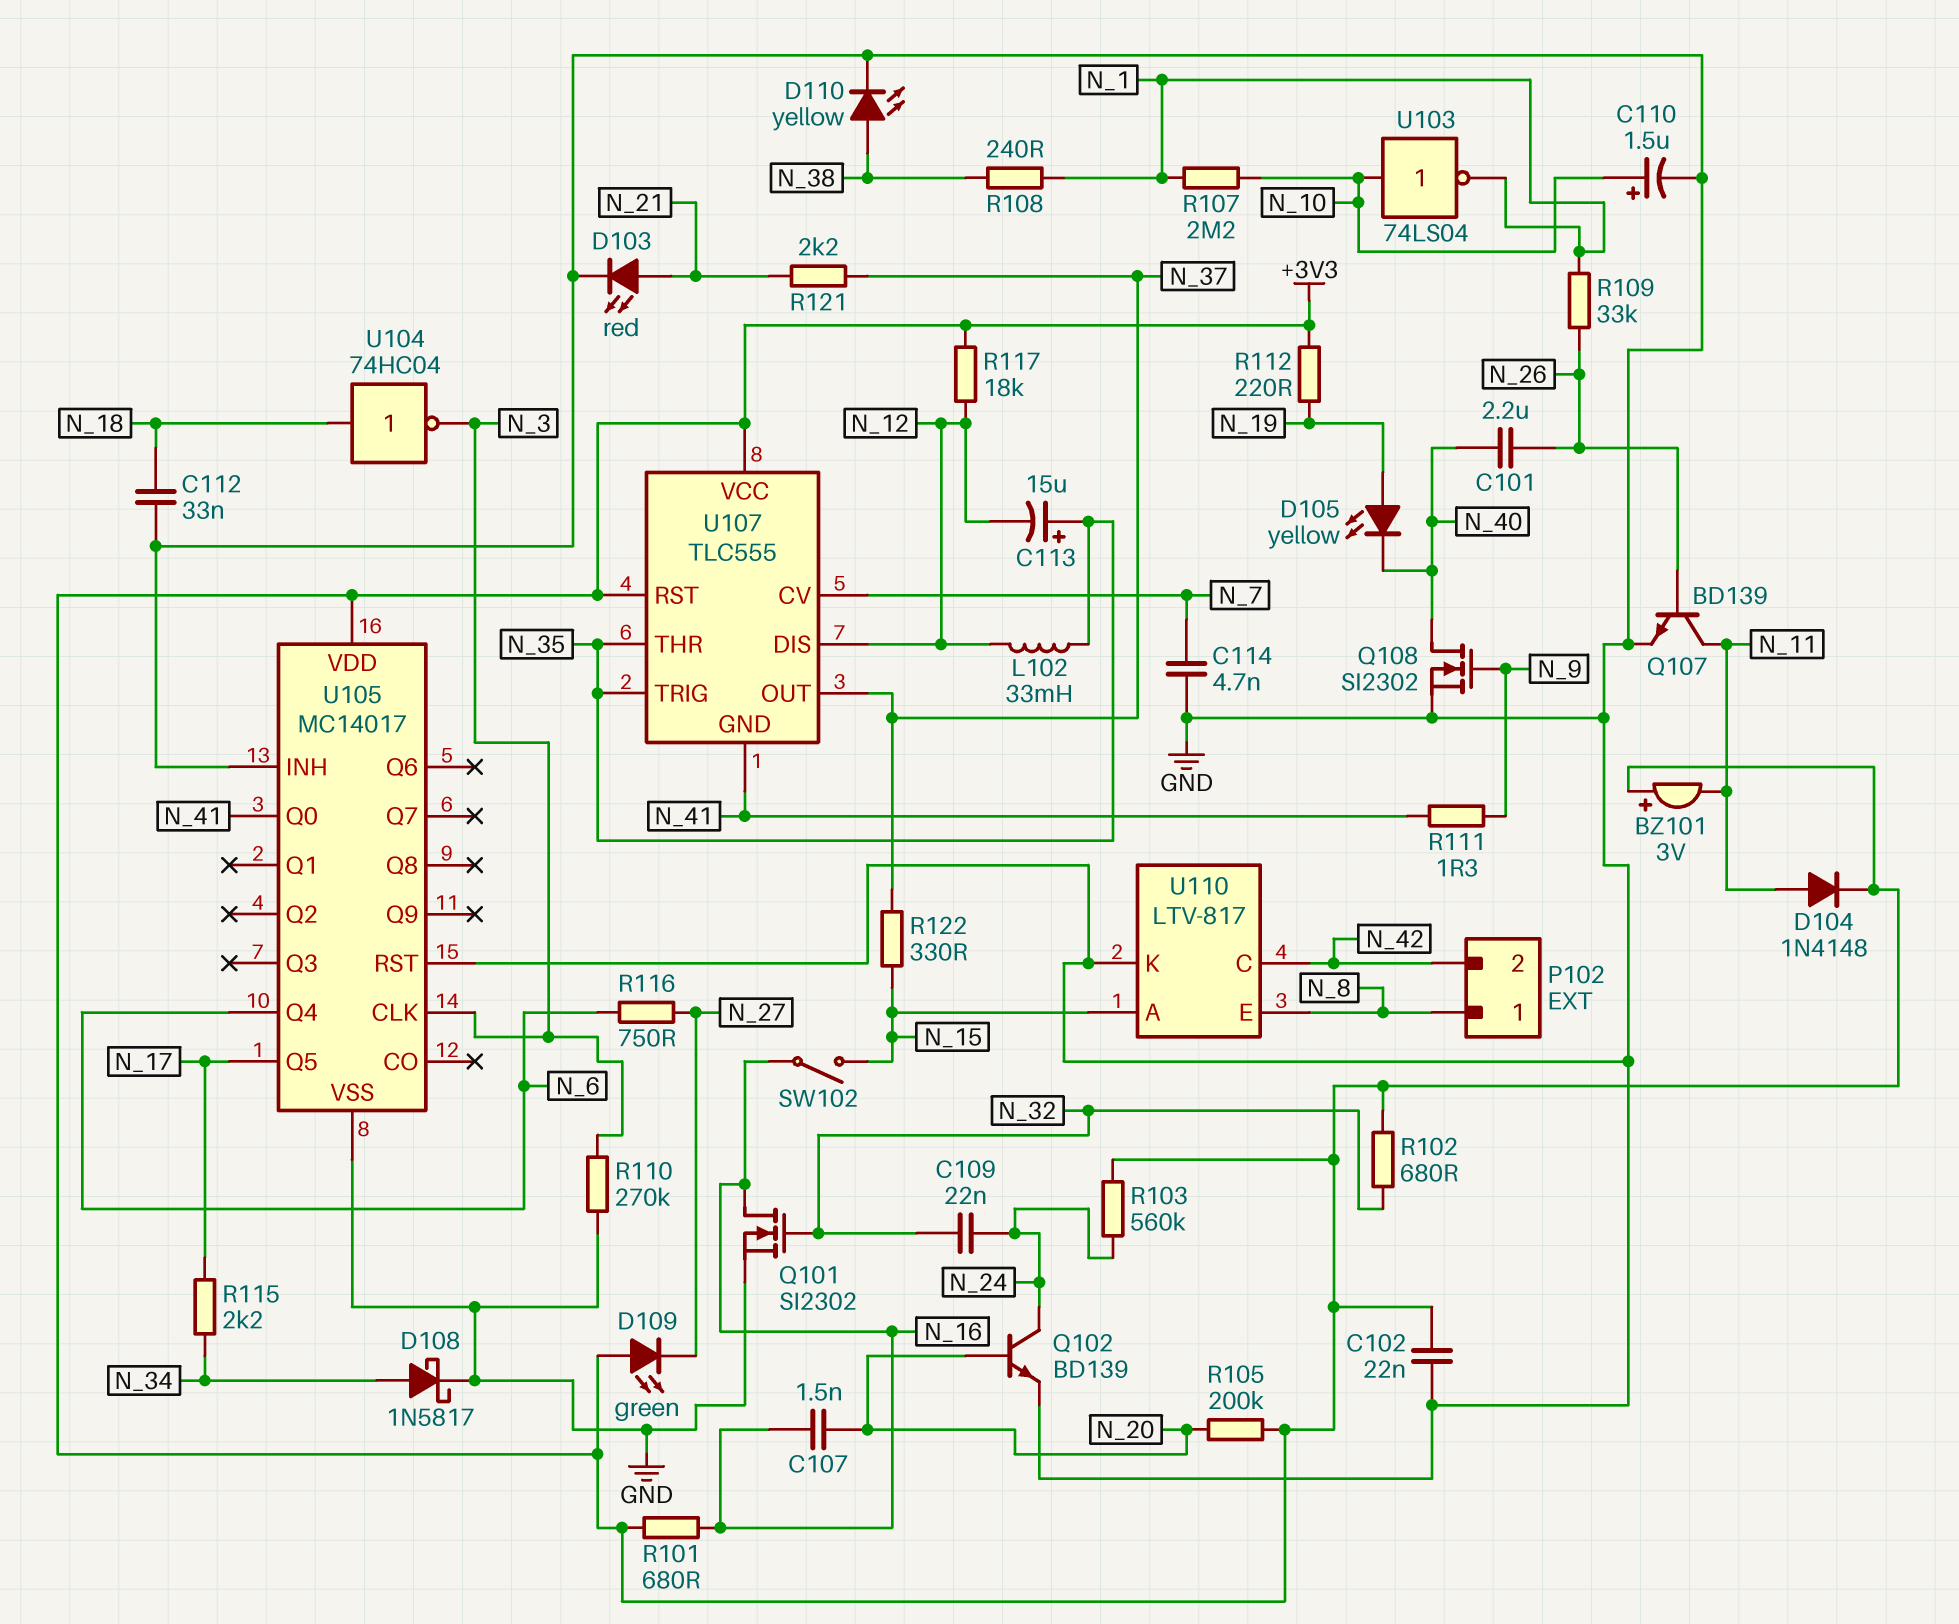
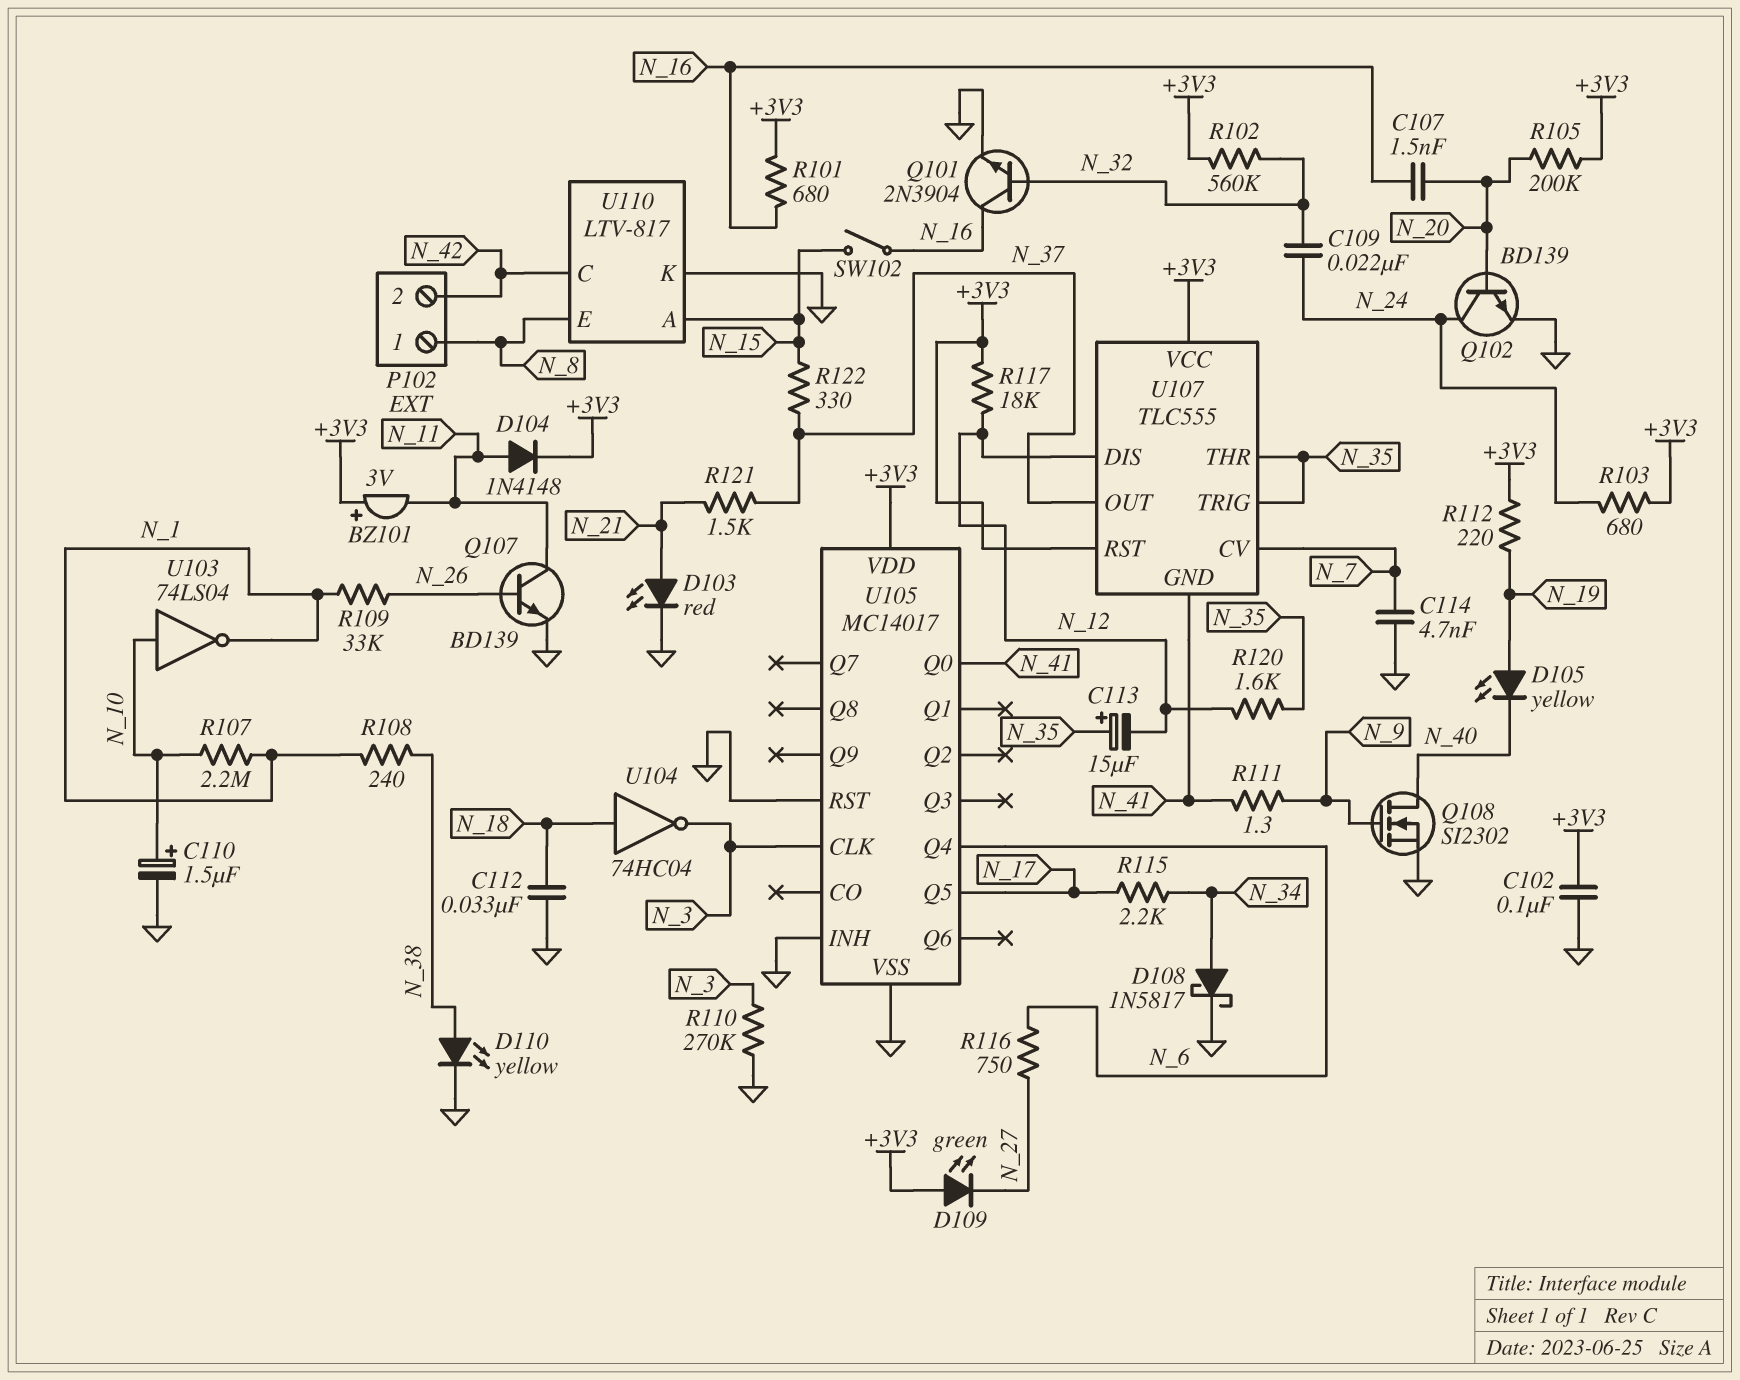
C101: 2.2uF (N_26, N_40) -> none
C102: 22nF (+3V3, GND) -> 100nF (+3V3, GND)
L102: 33mH (N_12, N_35) -> none
Q101: NMOS SI2302 (G N_32, D N_16, S GND) -> NPN 2N3904 (B N_32, C N_16, E GND)
R102: 680 (+3V3, N_32) -> 560k (+3V3, N_32)
R103: 560k (+3V3, N_24) -> 680 (+3V3, N_24)
R120: none -> 1.6k (N_12, N_35)
R121: 2.2k (N_21, N_37) -> 1.5k (N_21, N_37)

